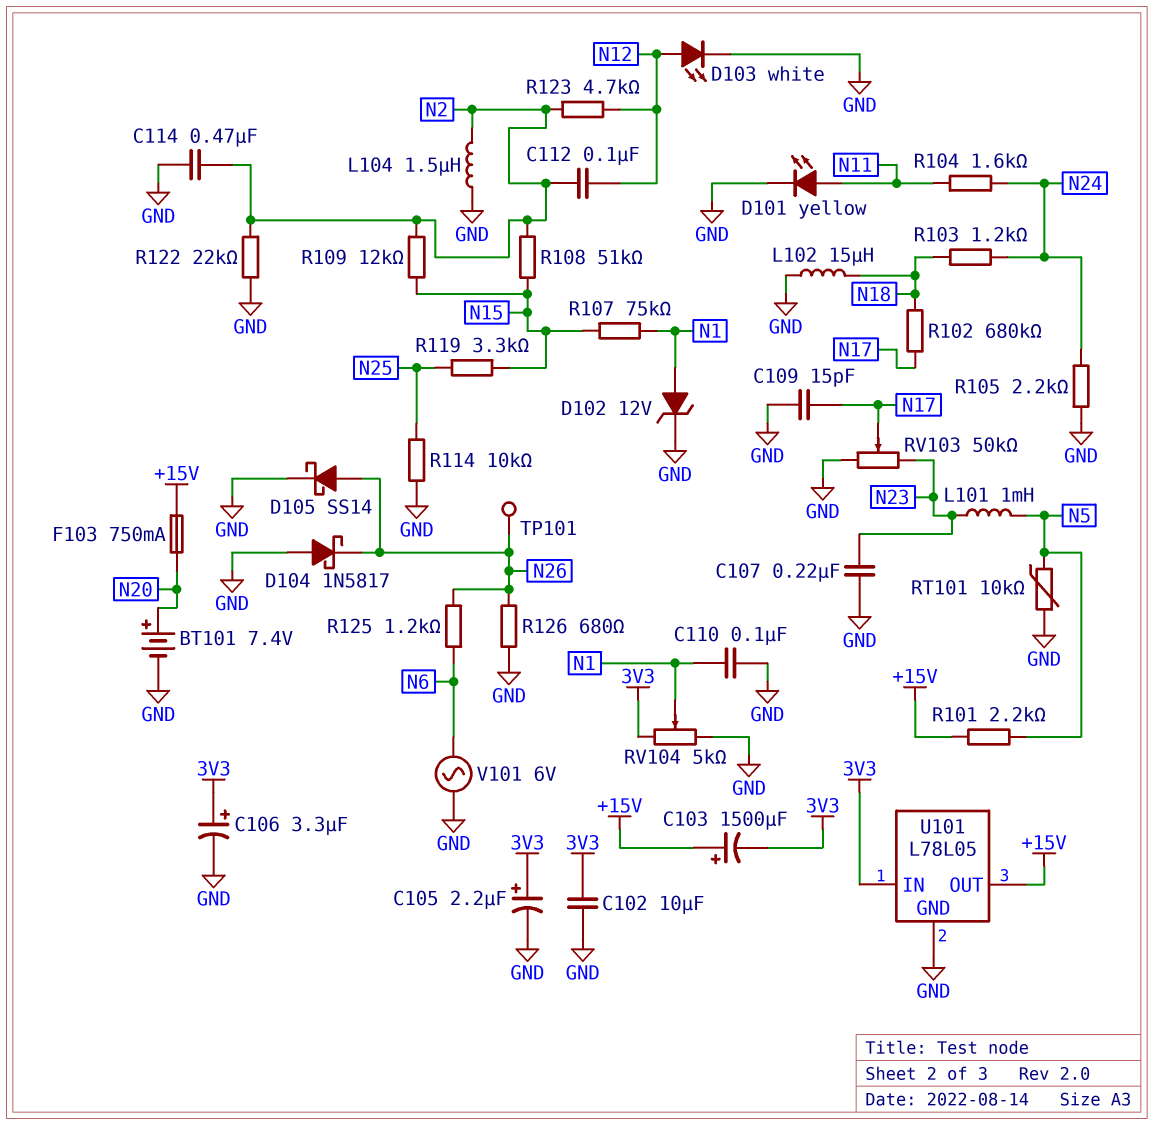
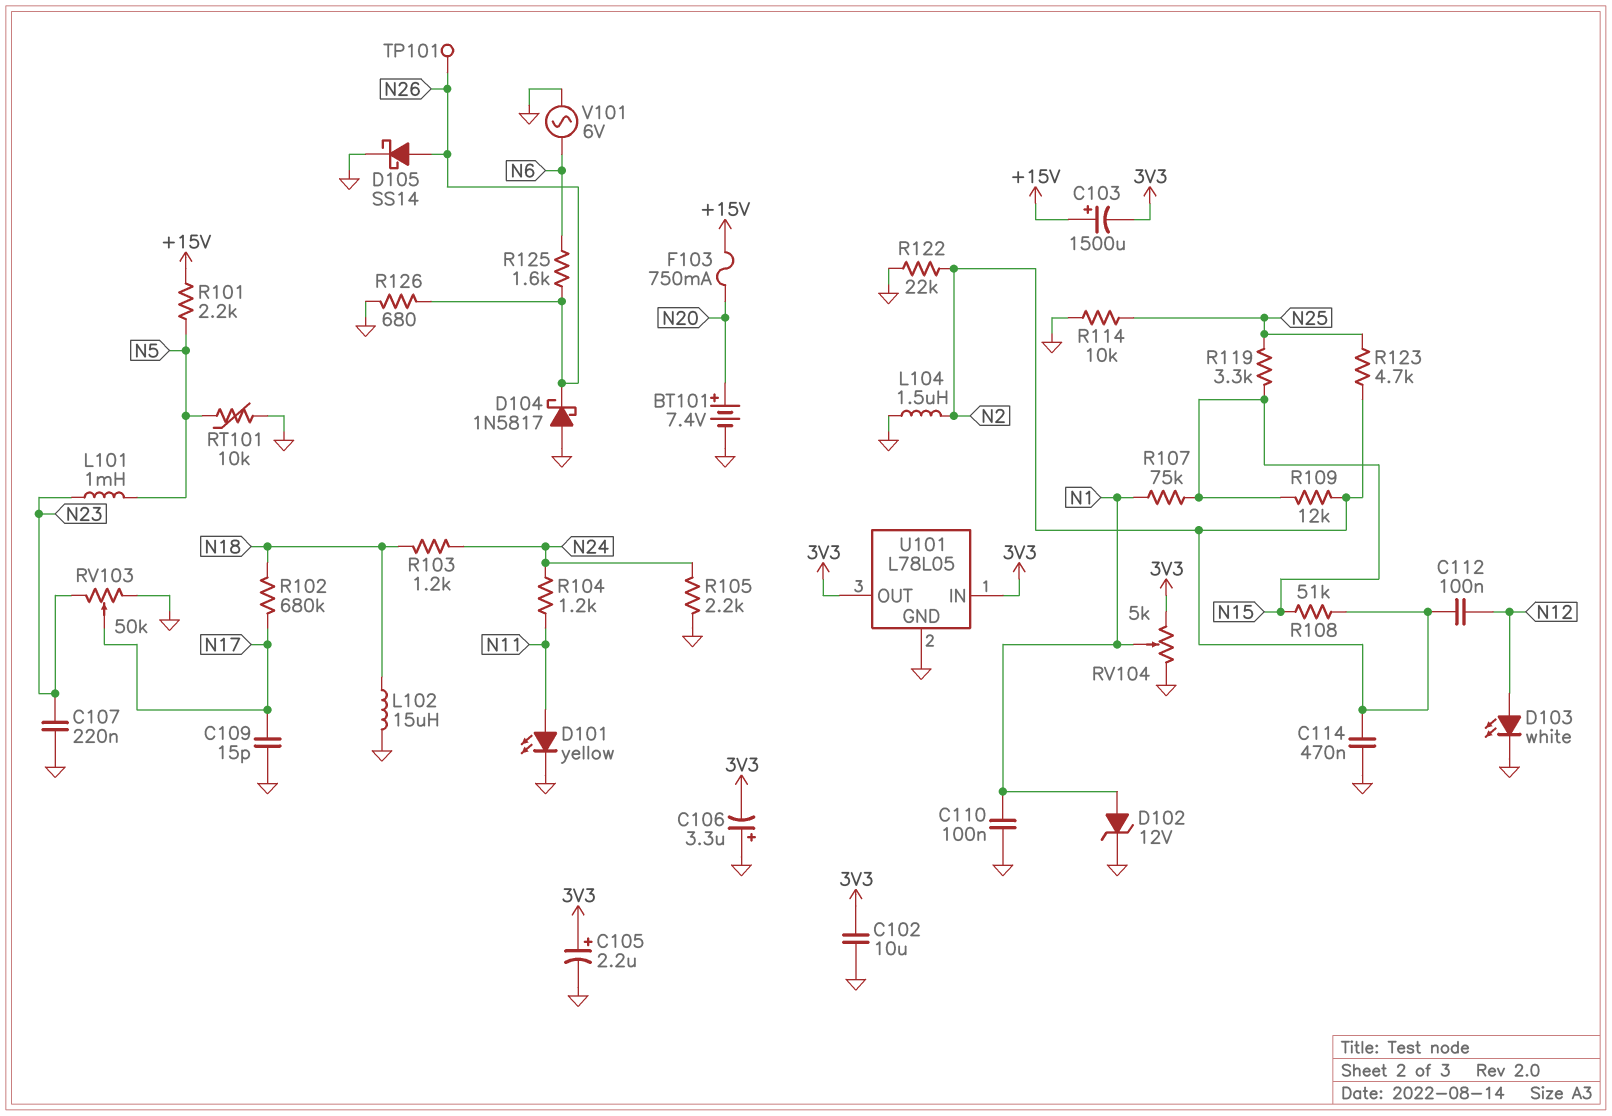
C106: 3.3uF (plus 3V3, minus GND) -> 3.3uF (plus GND, minus 3V3)
R104: 1.6k (N11, N24) -> 1.2k (N11, N24)
R123: 4.7k (N2, N12) -> 4.7k (N2, N25)
R125: 1.2k (N6, N26) -> 1.6k (N6, N26)
U101 pin OUT: +15V -> 3V3

